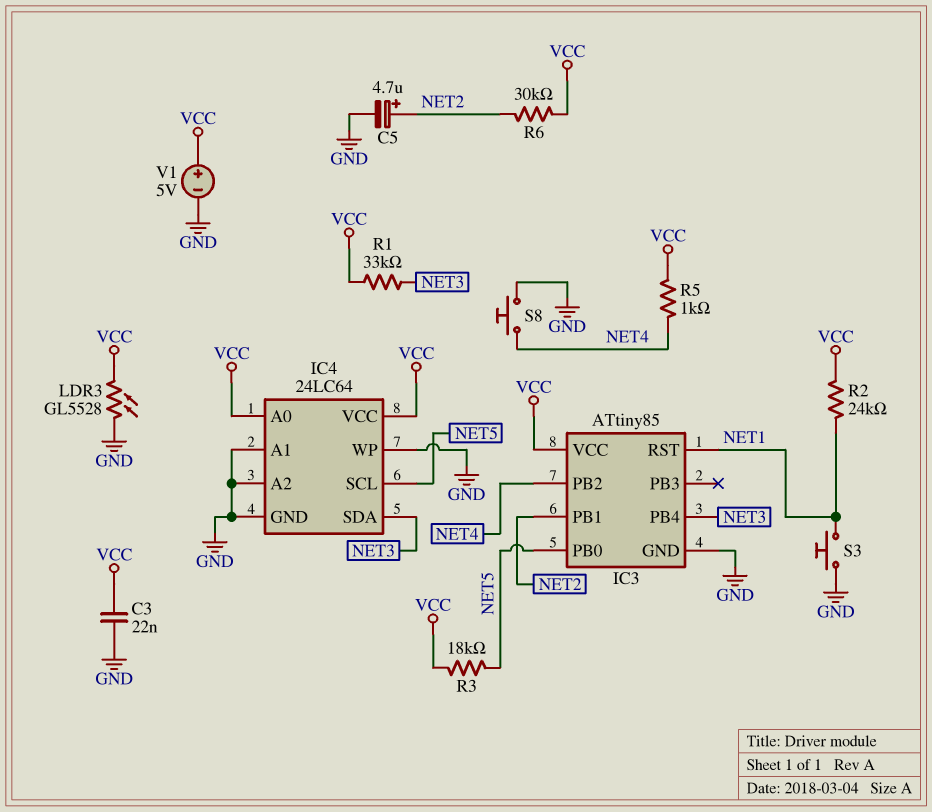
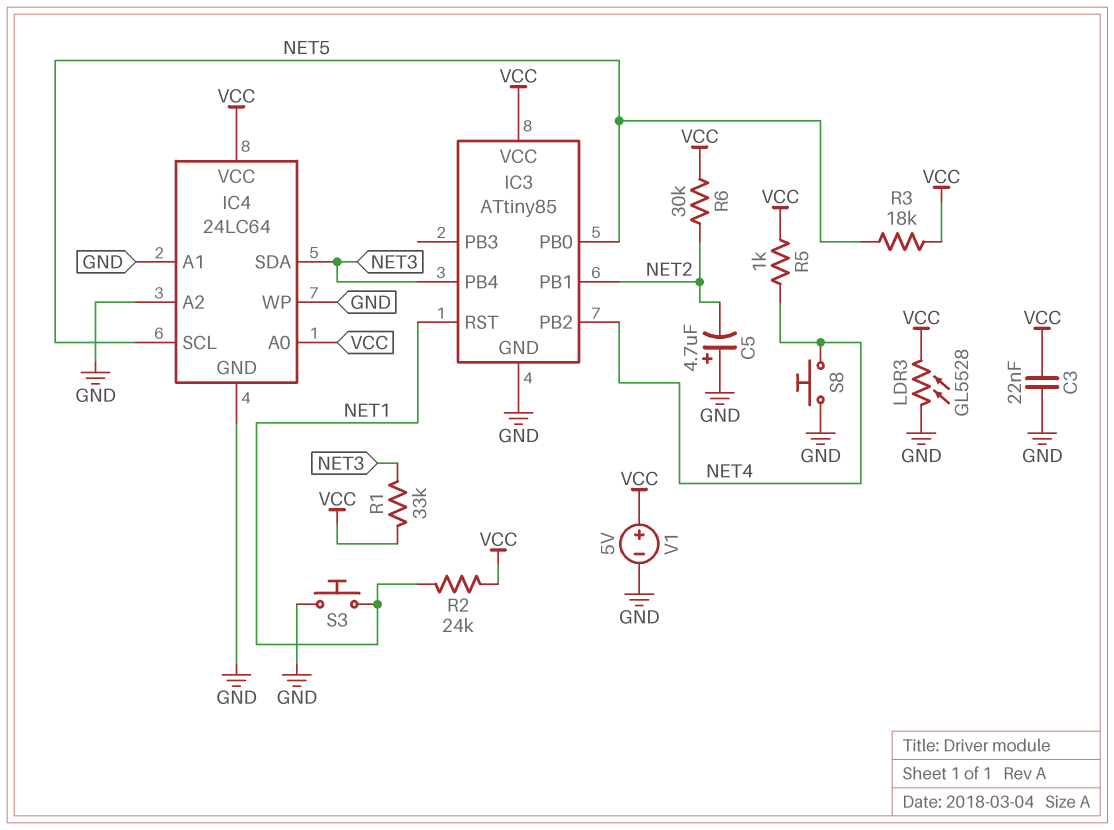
C5: 4.7uF (plus NET2, minus GND) -> 4.7uF (plus GND, minus NET2)

